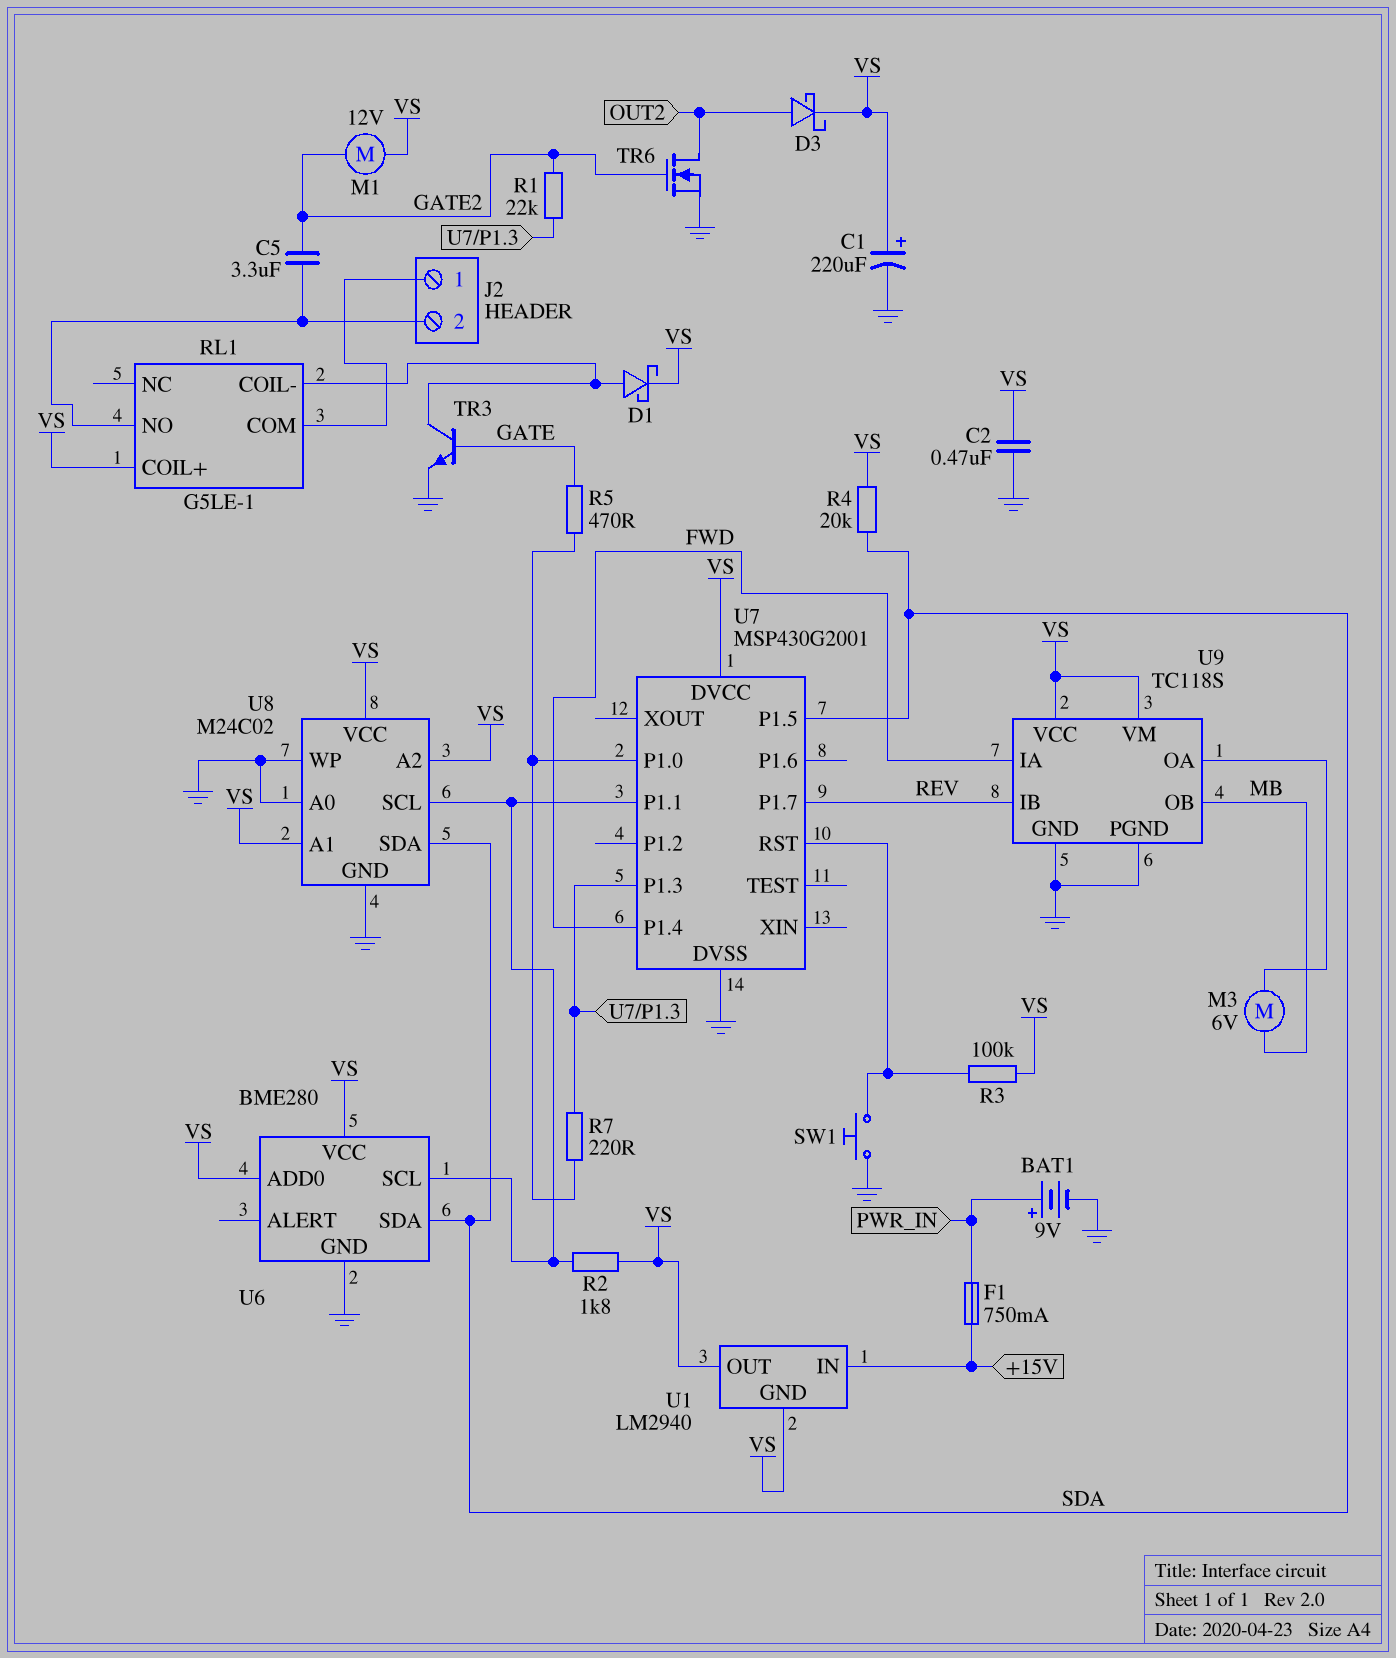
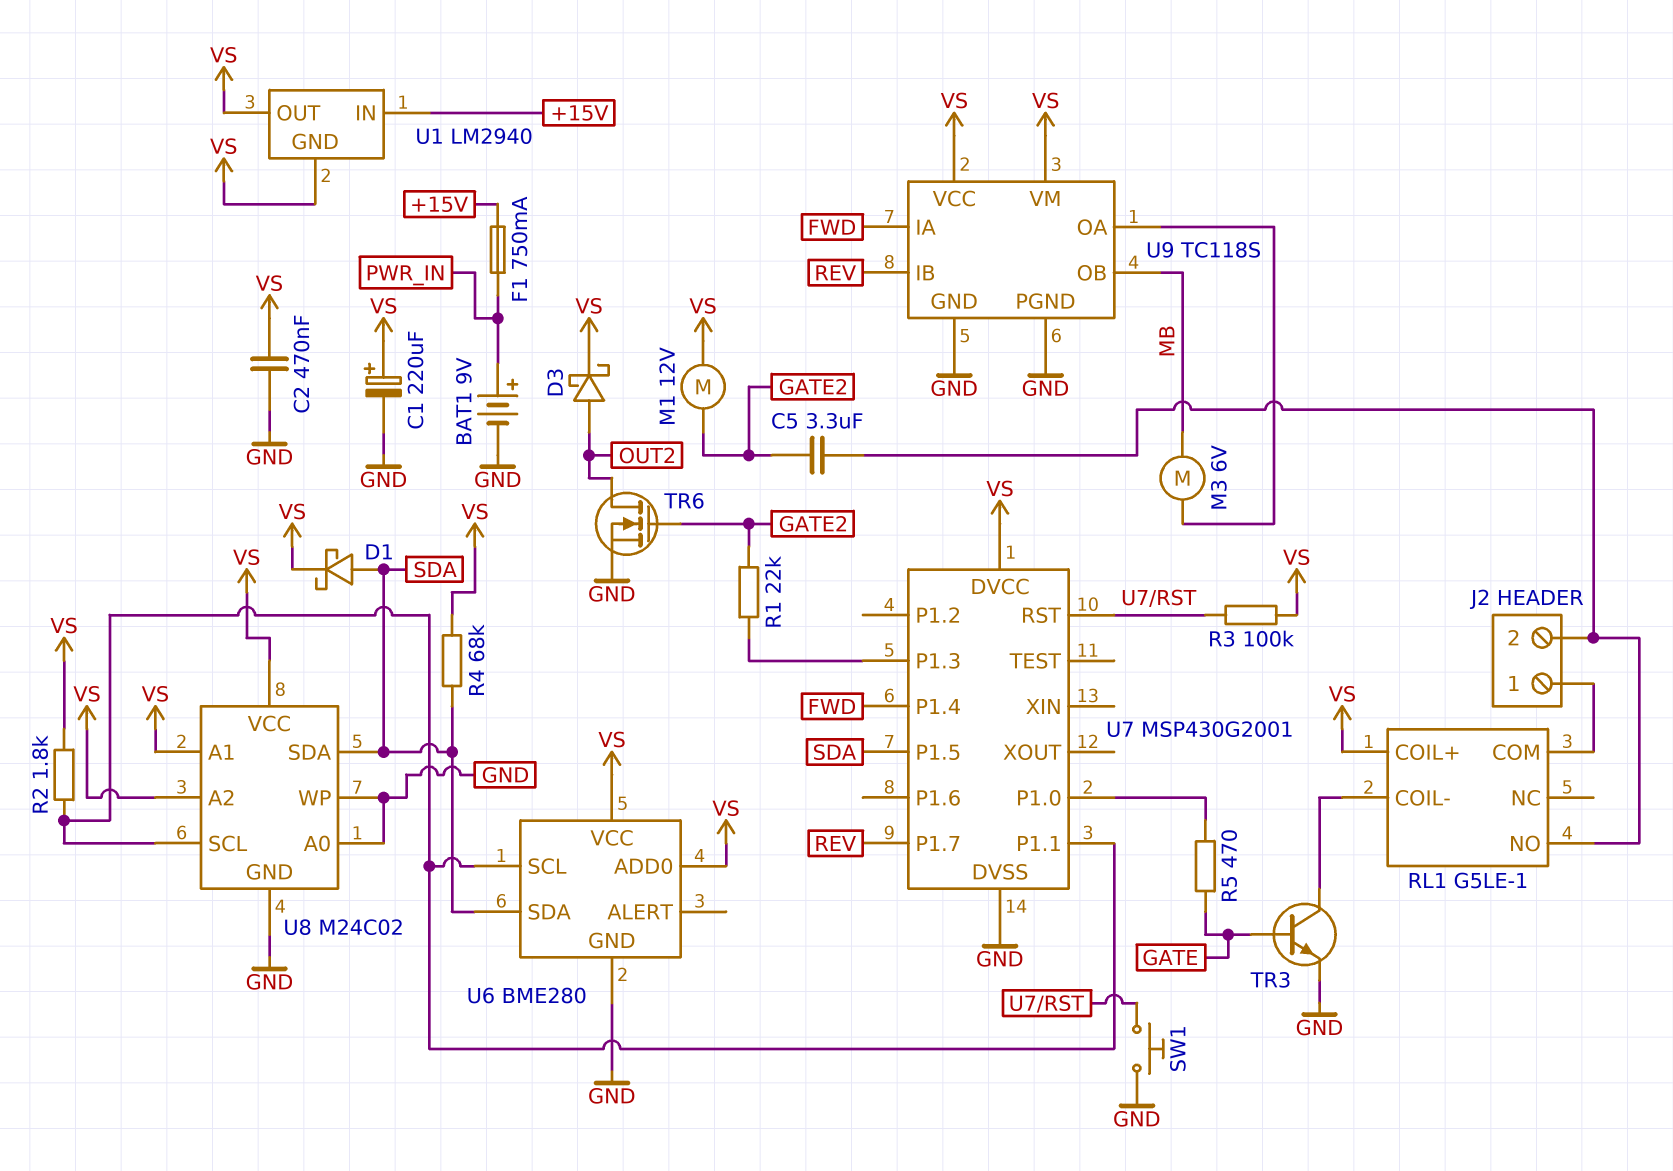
D1: schottky (A RL1/COIL-, K VS) -> schottky (A SDA, K VS)
R4: 20k (SDA, VS) -> 68k (SDA, VS)
R7: 220 (U7/P1.0, U7/P1.3) -> none

